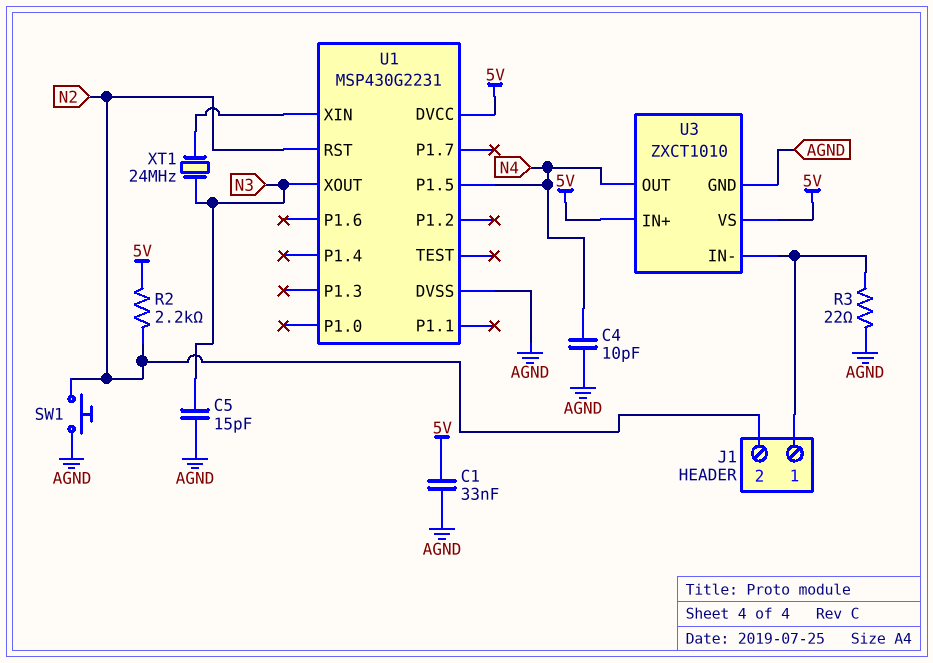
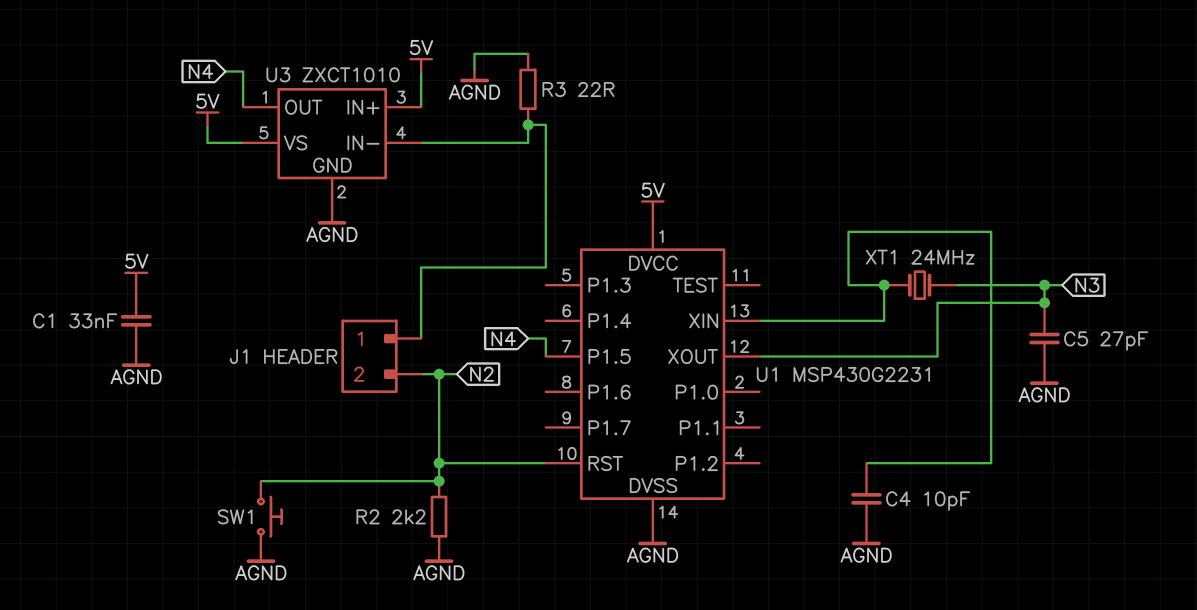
C4: 10pF (AGND, N4) -> 10pF (AGND, U1/XIN)
C5: 15pF (AGND, N3) -> 27pF (AGND, N3)
R2: 2.2k (5V, N2) -> 2.2k (AGND, N2)

